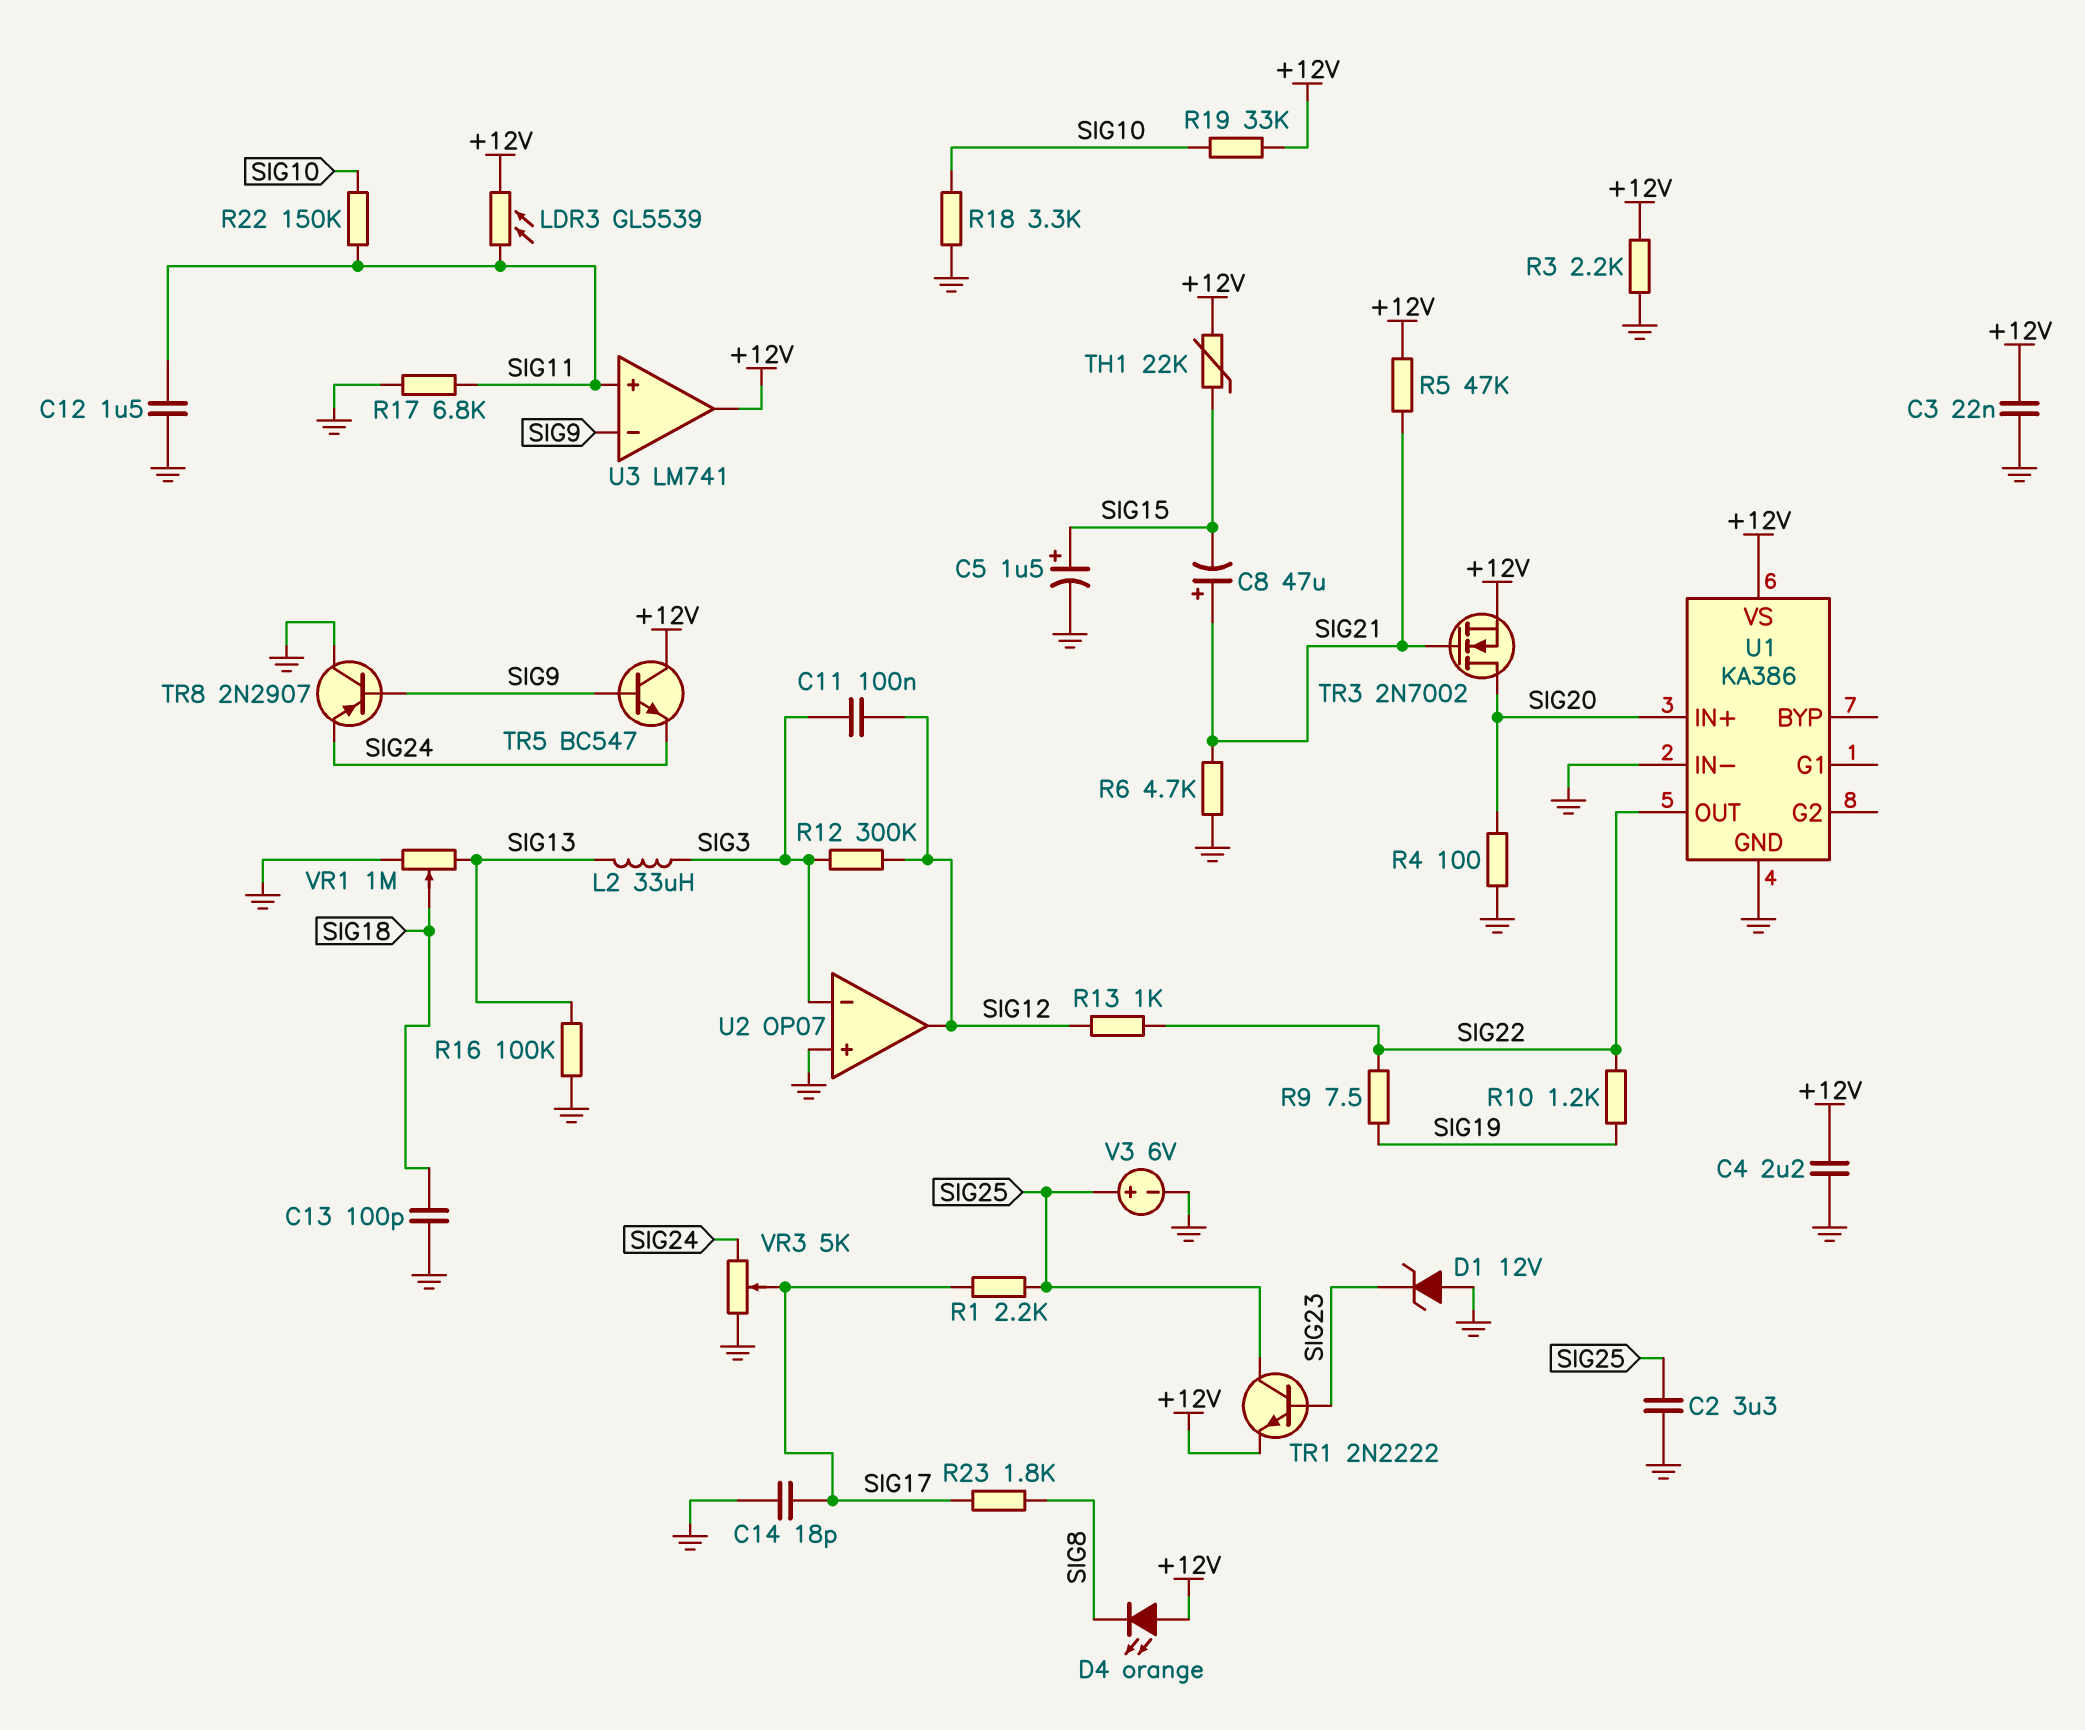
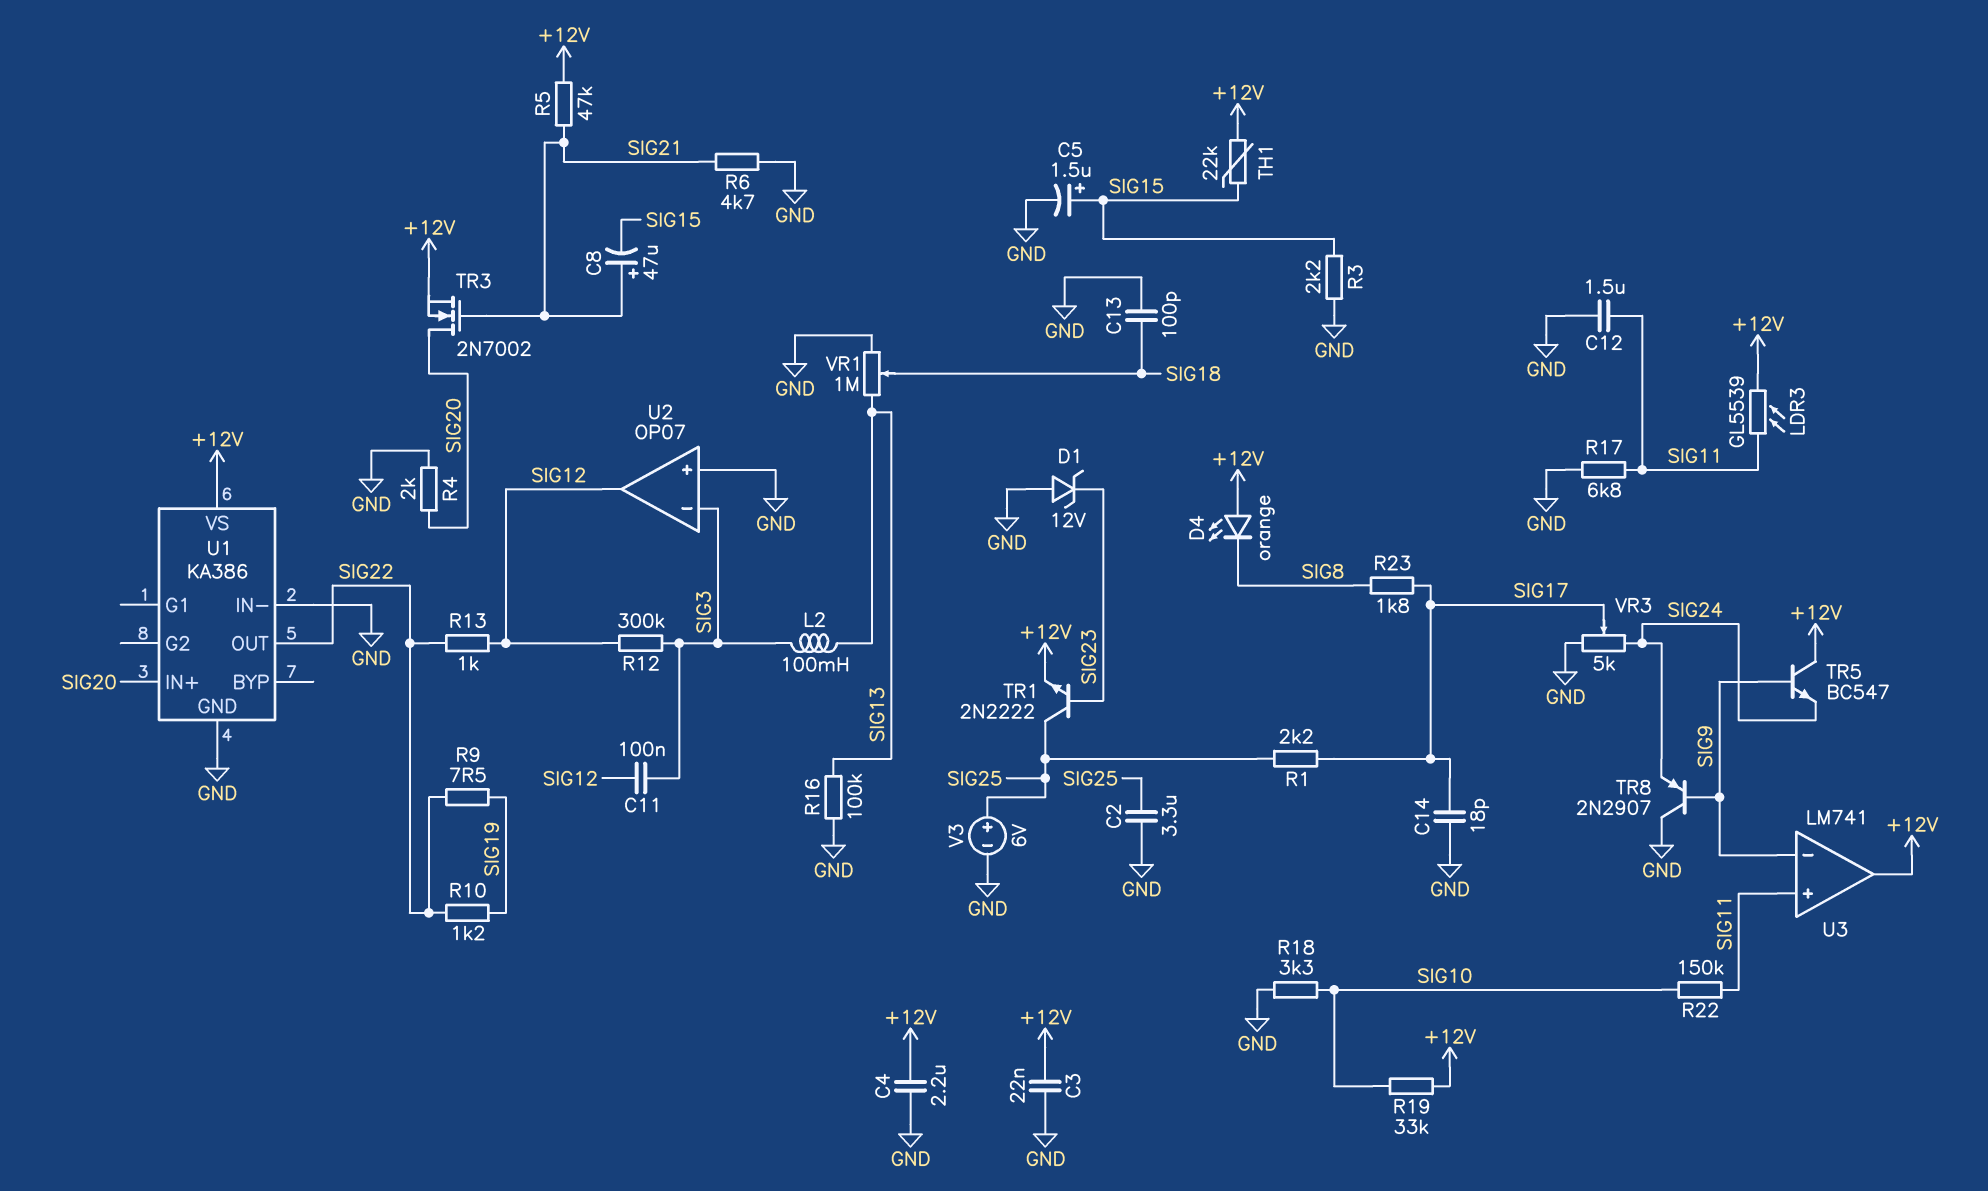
L2: 33uH (SIG3, SIG13) -> 100mH (SIG3, SIG13)
R3: 2.2k (+12V, GND) -> 2.2k (GND, SIG15)
R4: 100 (GND, SIG20) -> 2k (GND, SIG20)

